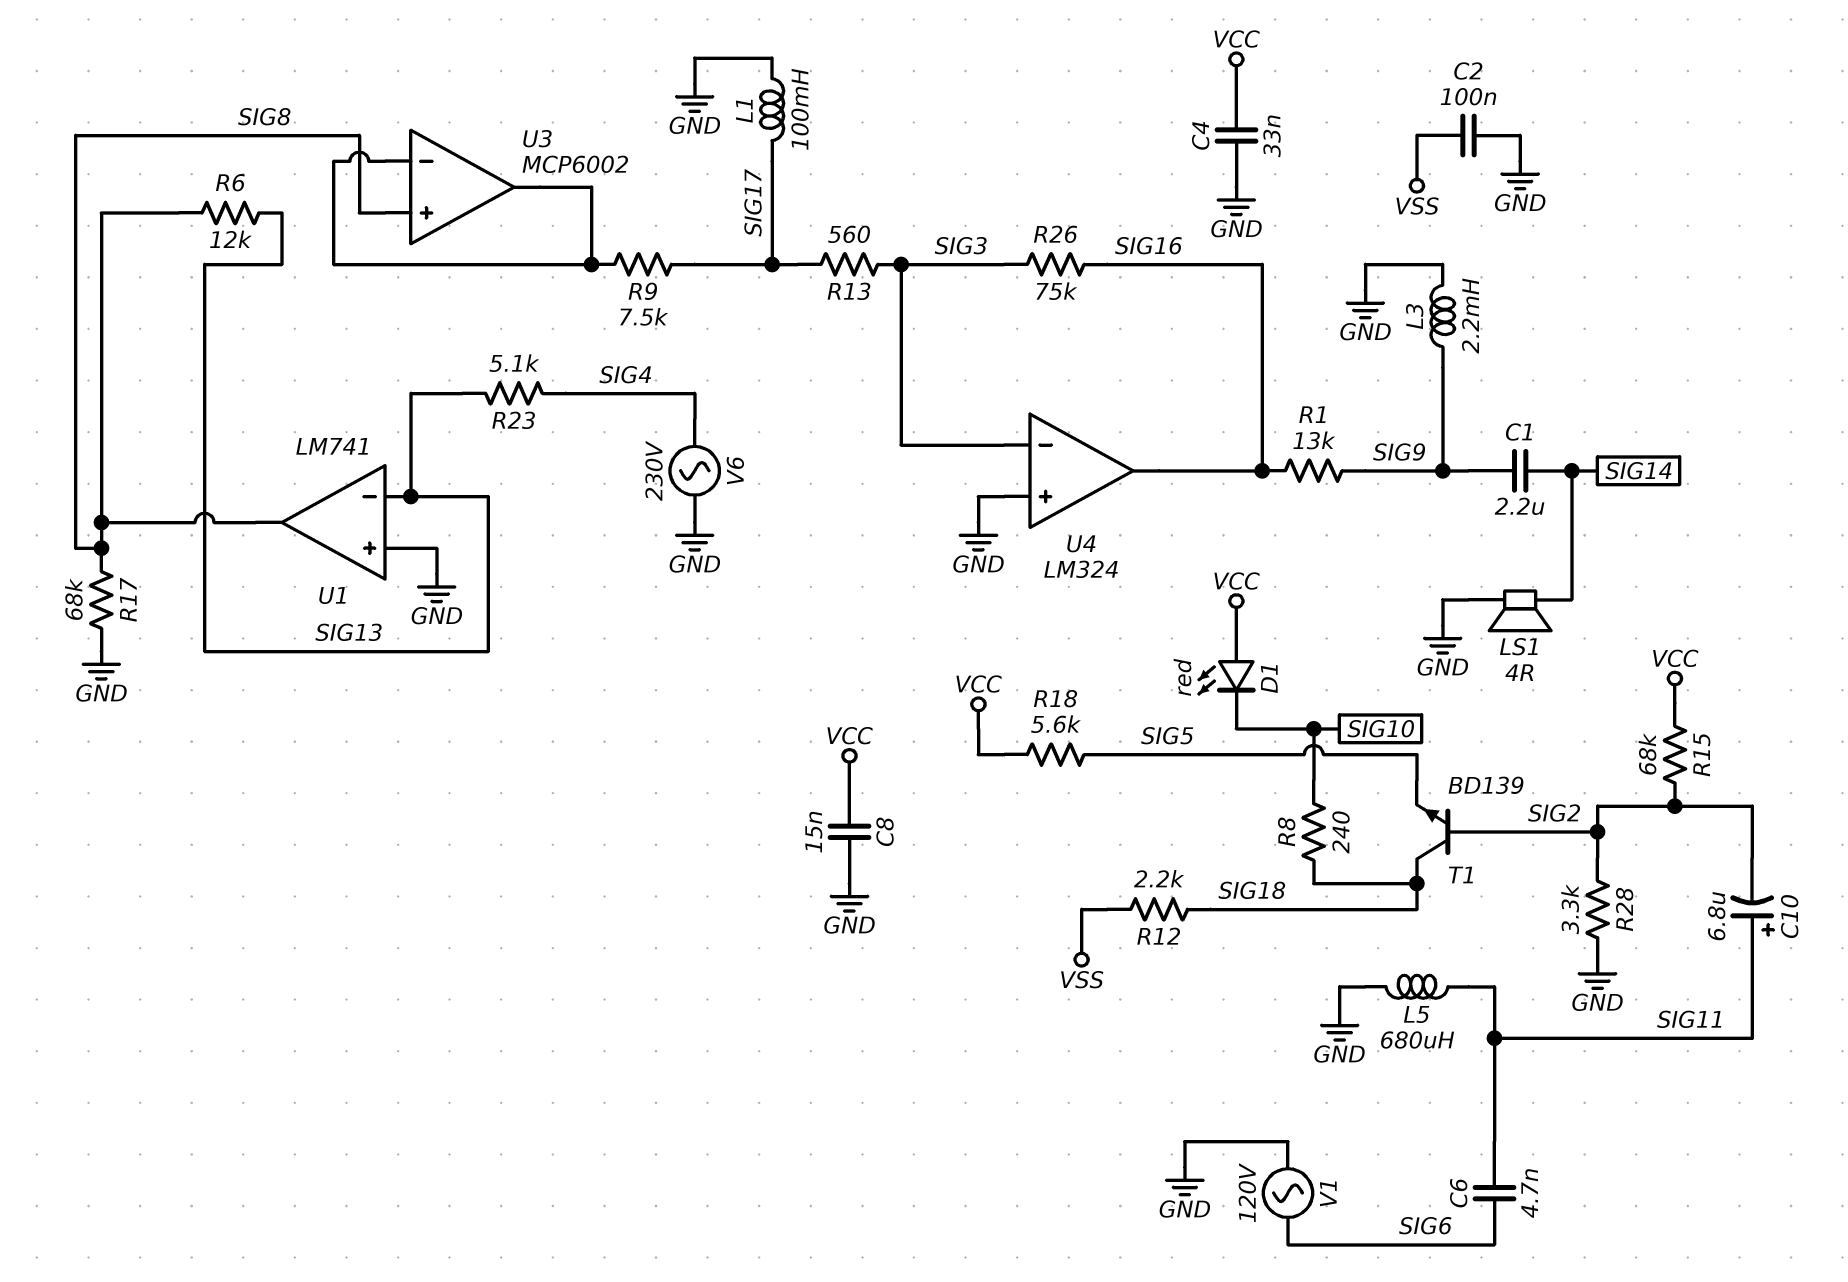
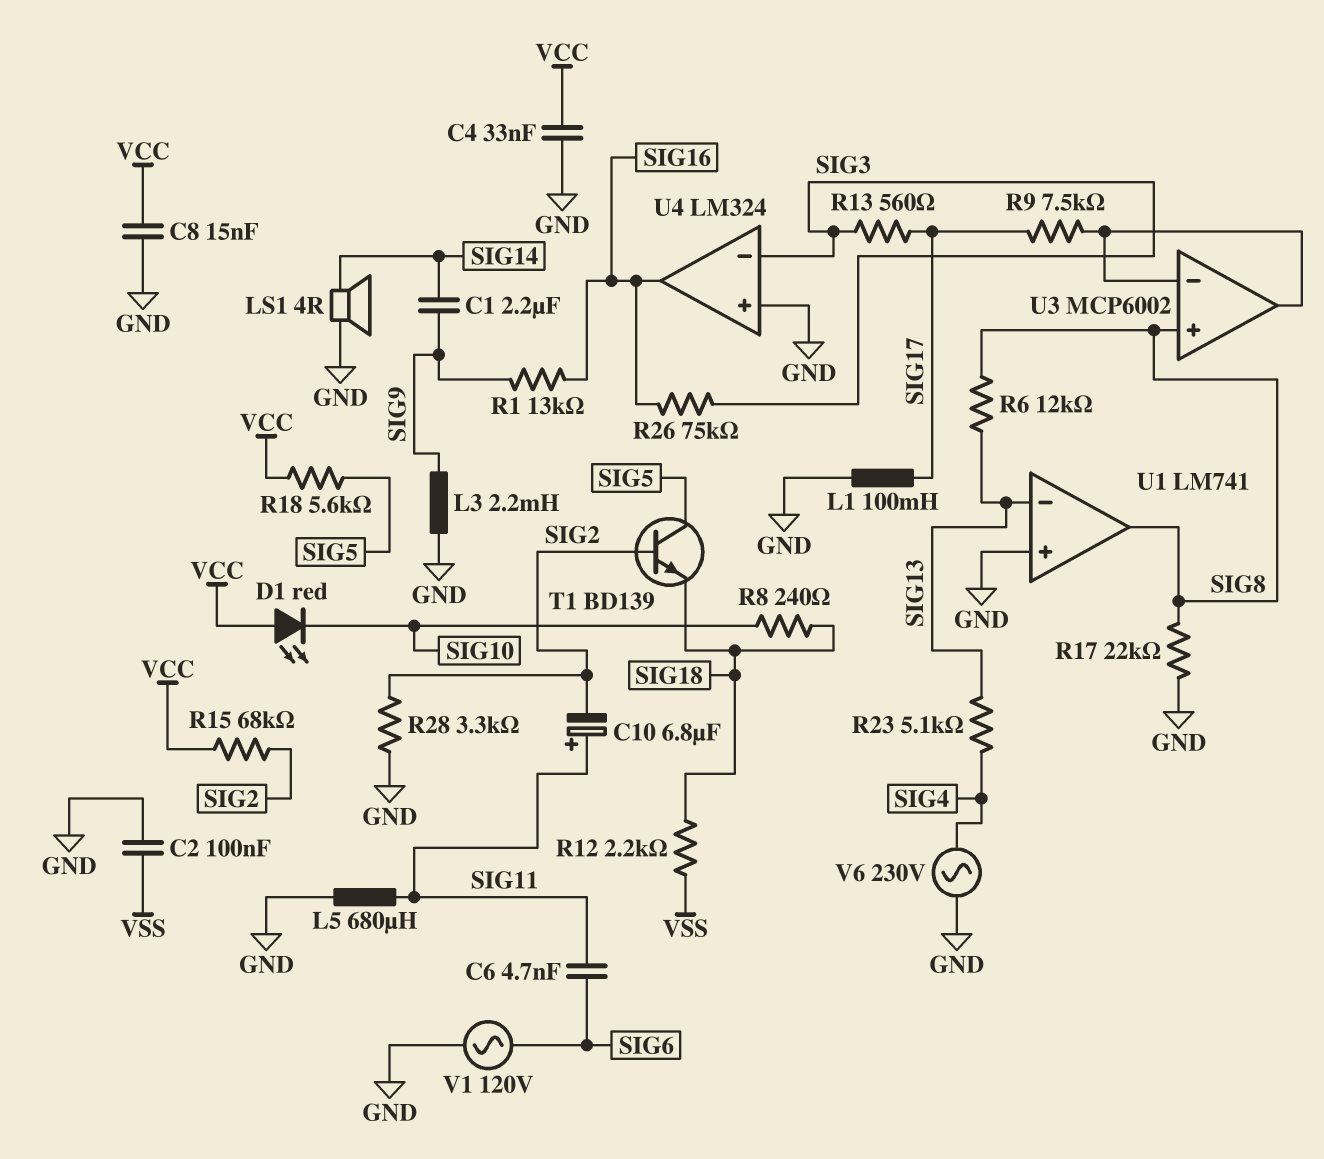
R17: 68k (GND, SIG8) -> 22k (GND, SIG8)
T1: NPN BD139 (B SIG2, C SIG18, E SIG5) -> NPN BD139 (B SIG2, C SIG5, E SIG18)

